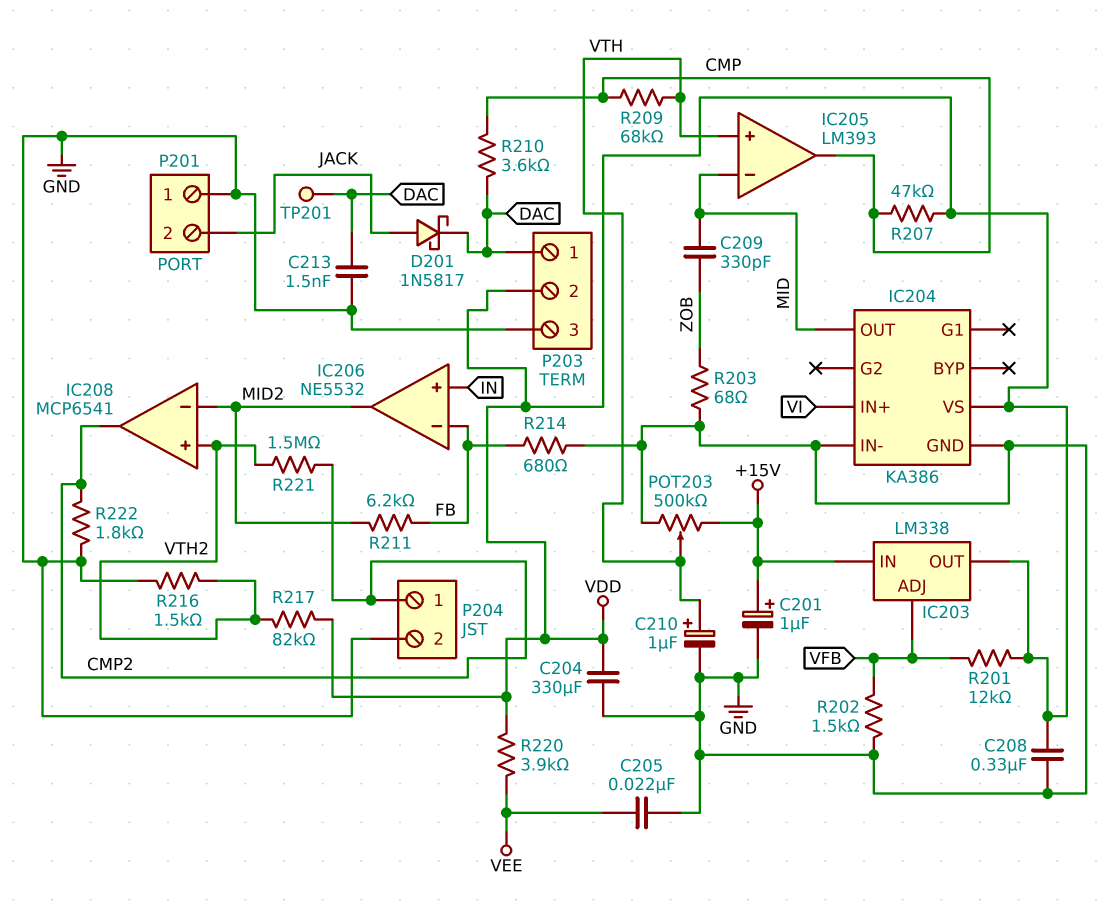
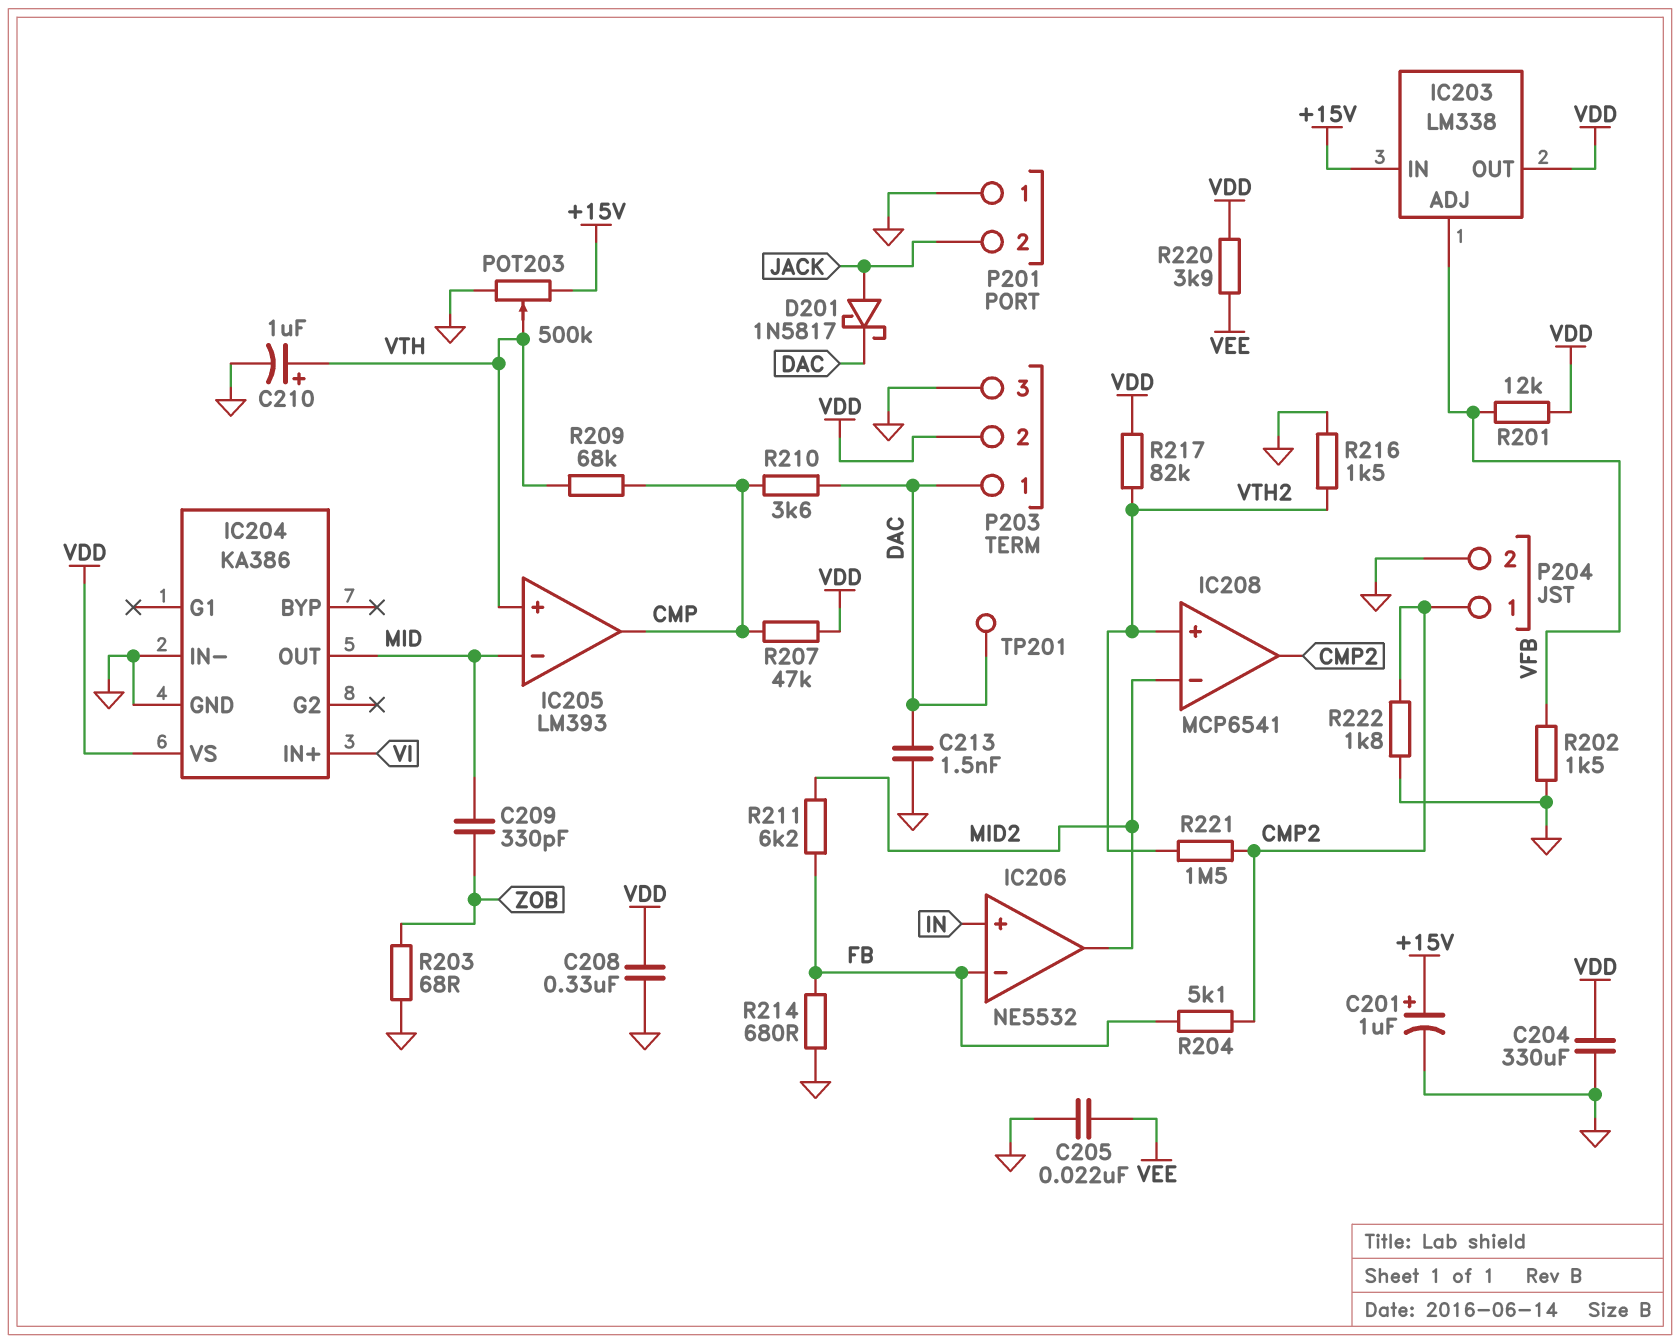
R204: none -> 5.1k (CMP2, FB)

